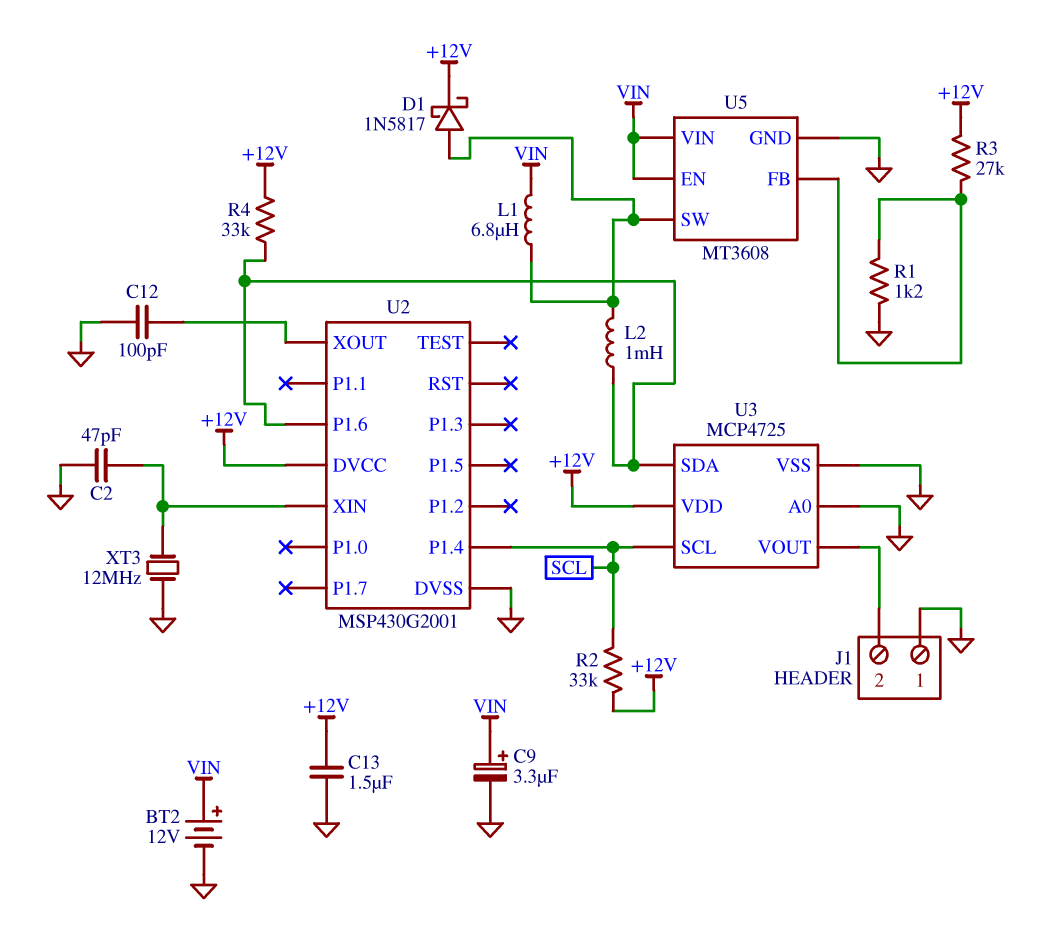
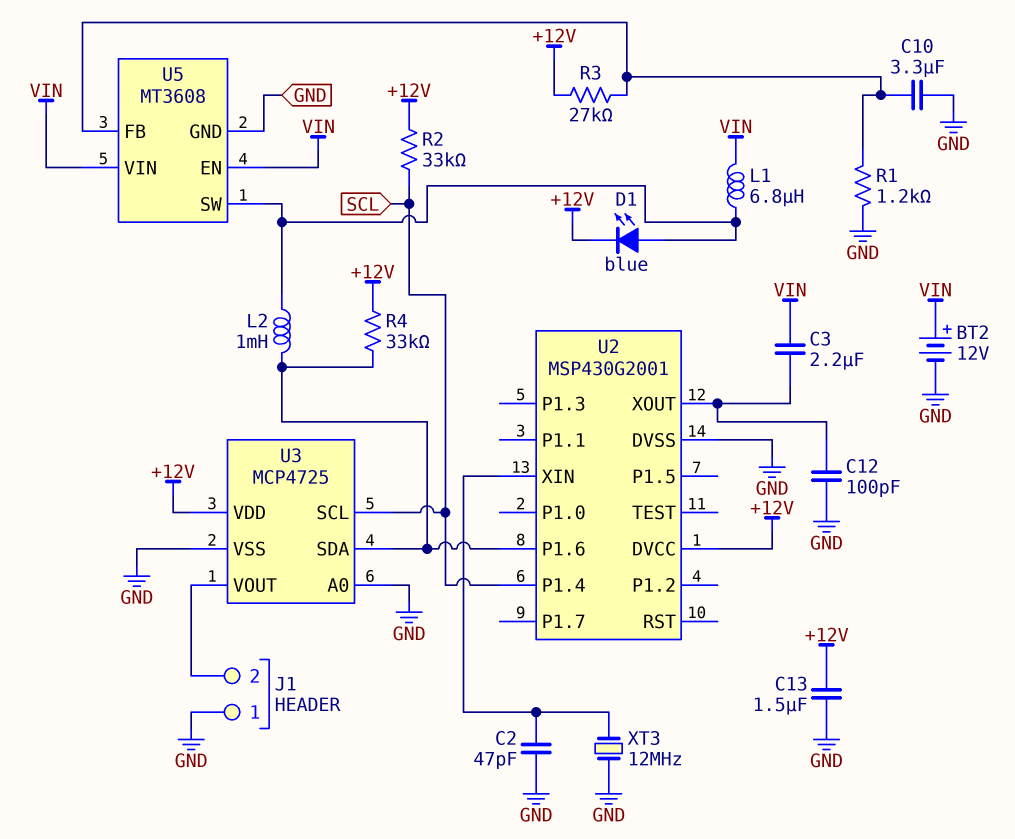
C3: none -> 2.2uF (U2/XOUT, VIN)
C9: 3.3uF (plus VIN, minus GND) -> none
C10: none -> 3.3uF (GND, U5/FB)
D1: schottky 1N5817 (A U5/SW, K +12V) -> LED blue (A U5/SW, K +12V)

